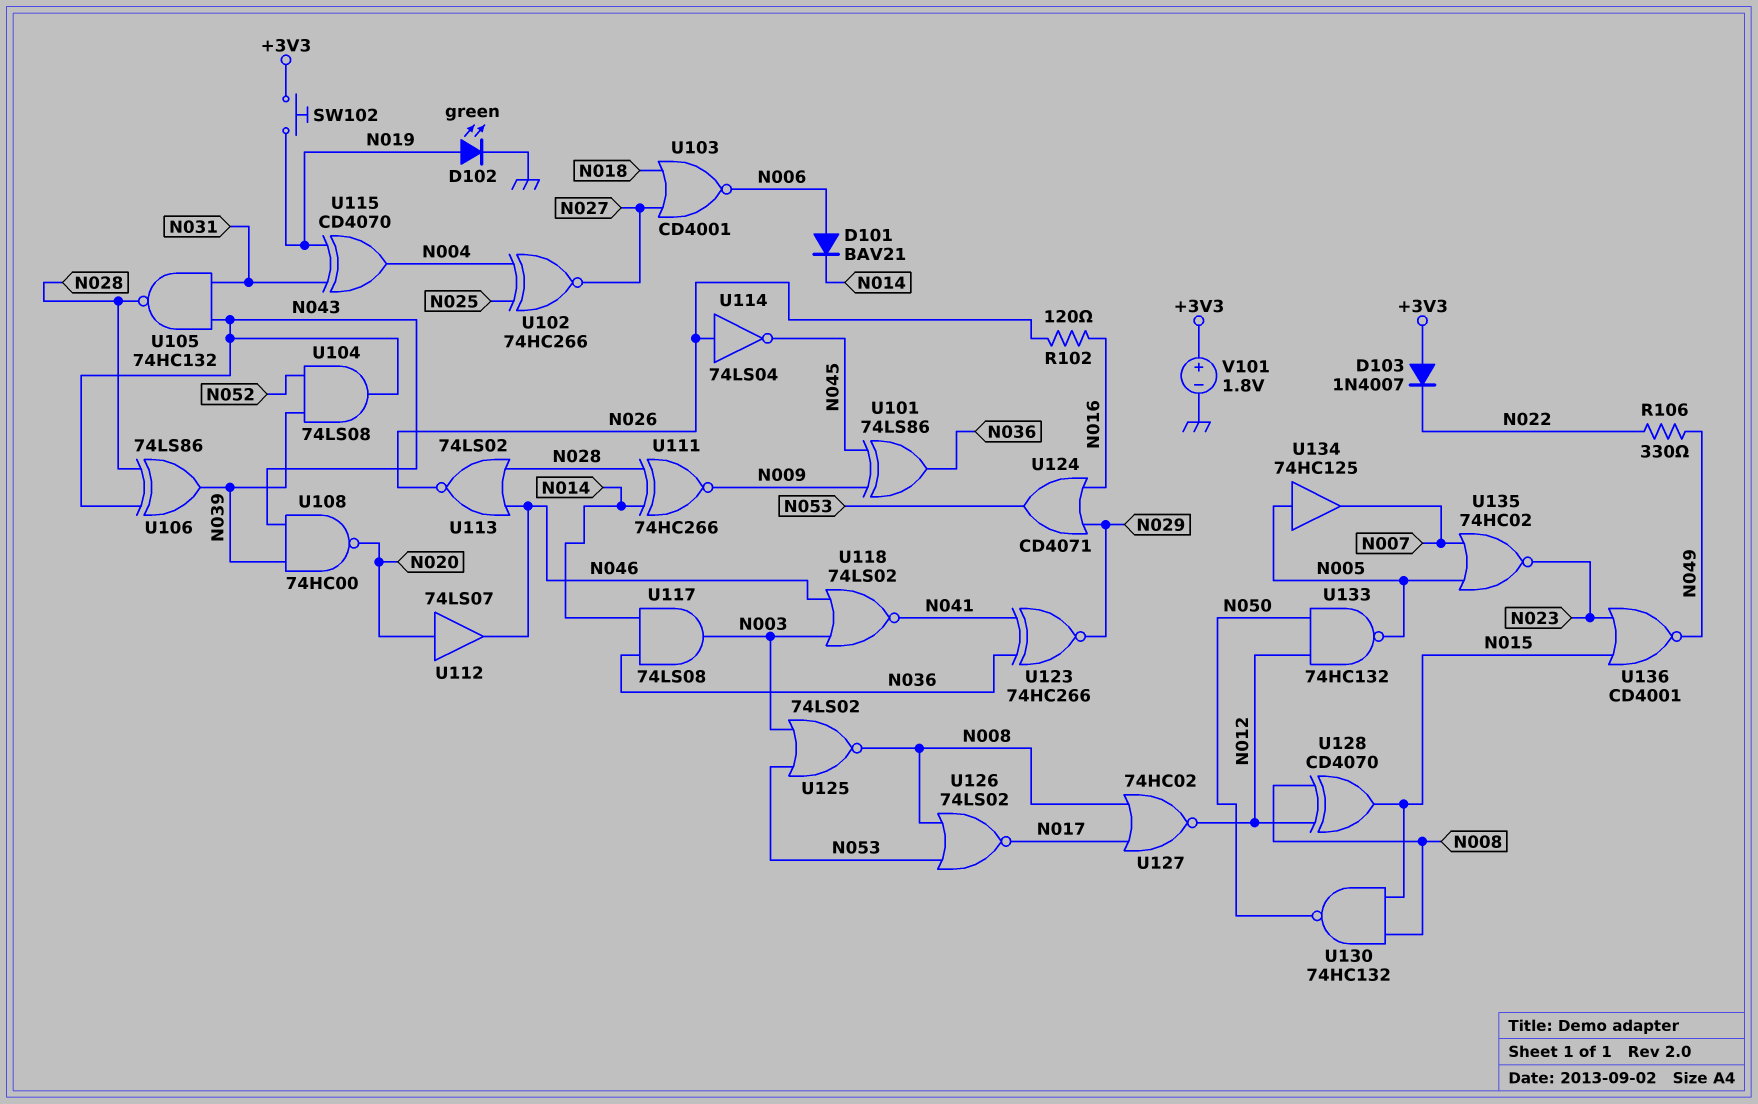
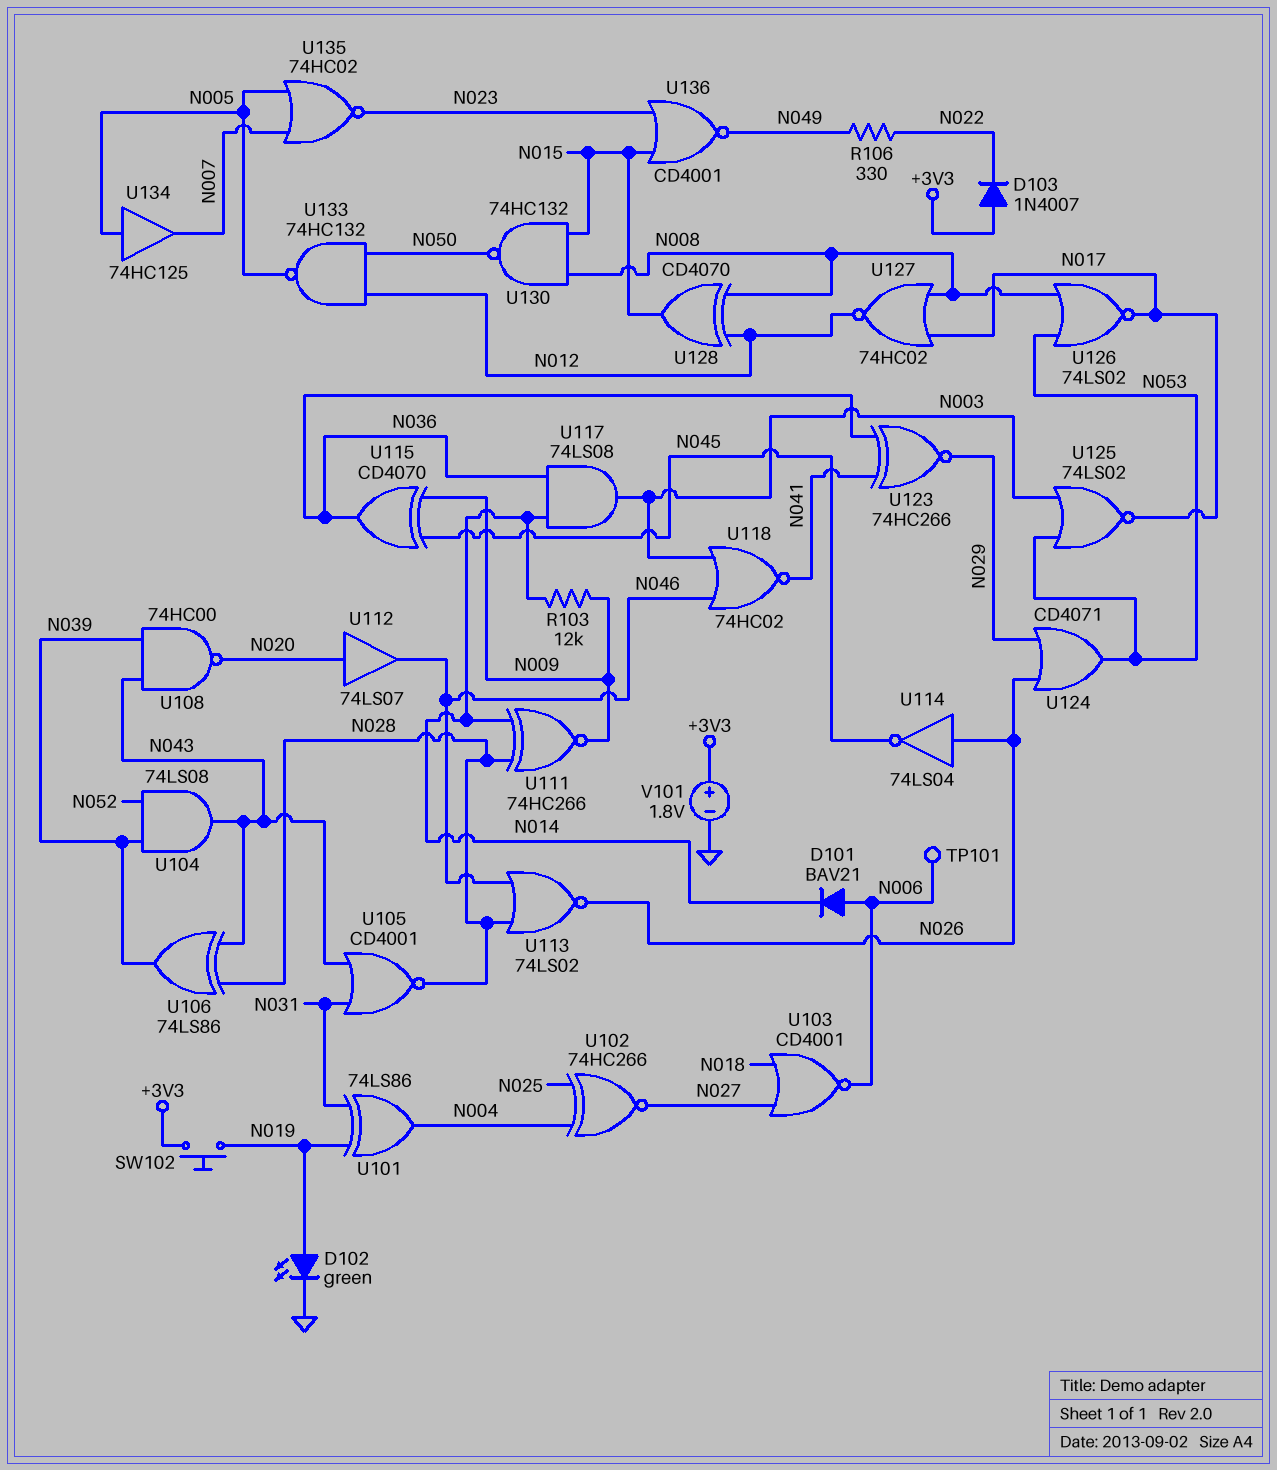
R102: 120 (N016, N026) -> none
R103: none -> 12k (N009, N014)
TP101: none -> test point (N006)
U101: XOR 74LS86 (in N009, in N045, out N036) -> XOR 74LS86 (in N019, in N031, out N004)
U105: NAND 74HC132 (in N031, in N043, out N028) -> NOR CD4001 (in N031, in N043, out N028)
U115: XOR CD4070 (in N019, in N031, out N004) -> XOR CD4070 (in N009, in N045, out N036)
U118: NOR 74LS02 (in N003, in N046, out N041) -> NOR 74HC02 (in N003, in N046, out N041)
U124: OR CD4071 (in N016, in N029, out N053) -> OR CD4071 (in N026, in N029, out N053)
U125: NOR 74LS02 (in N003, in N053, out N008) -> NOR 74LS02 (in N003, in N053, out N017)

